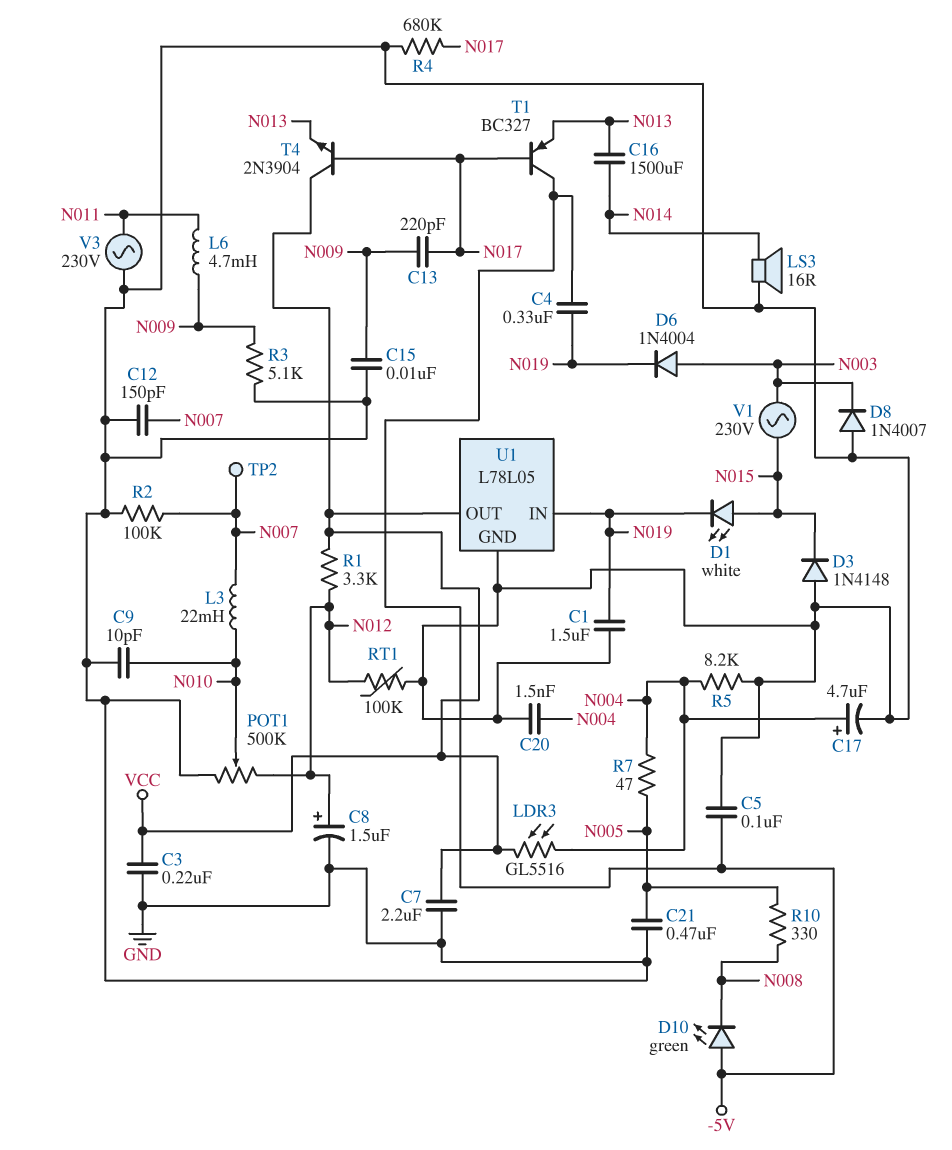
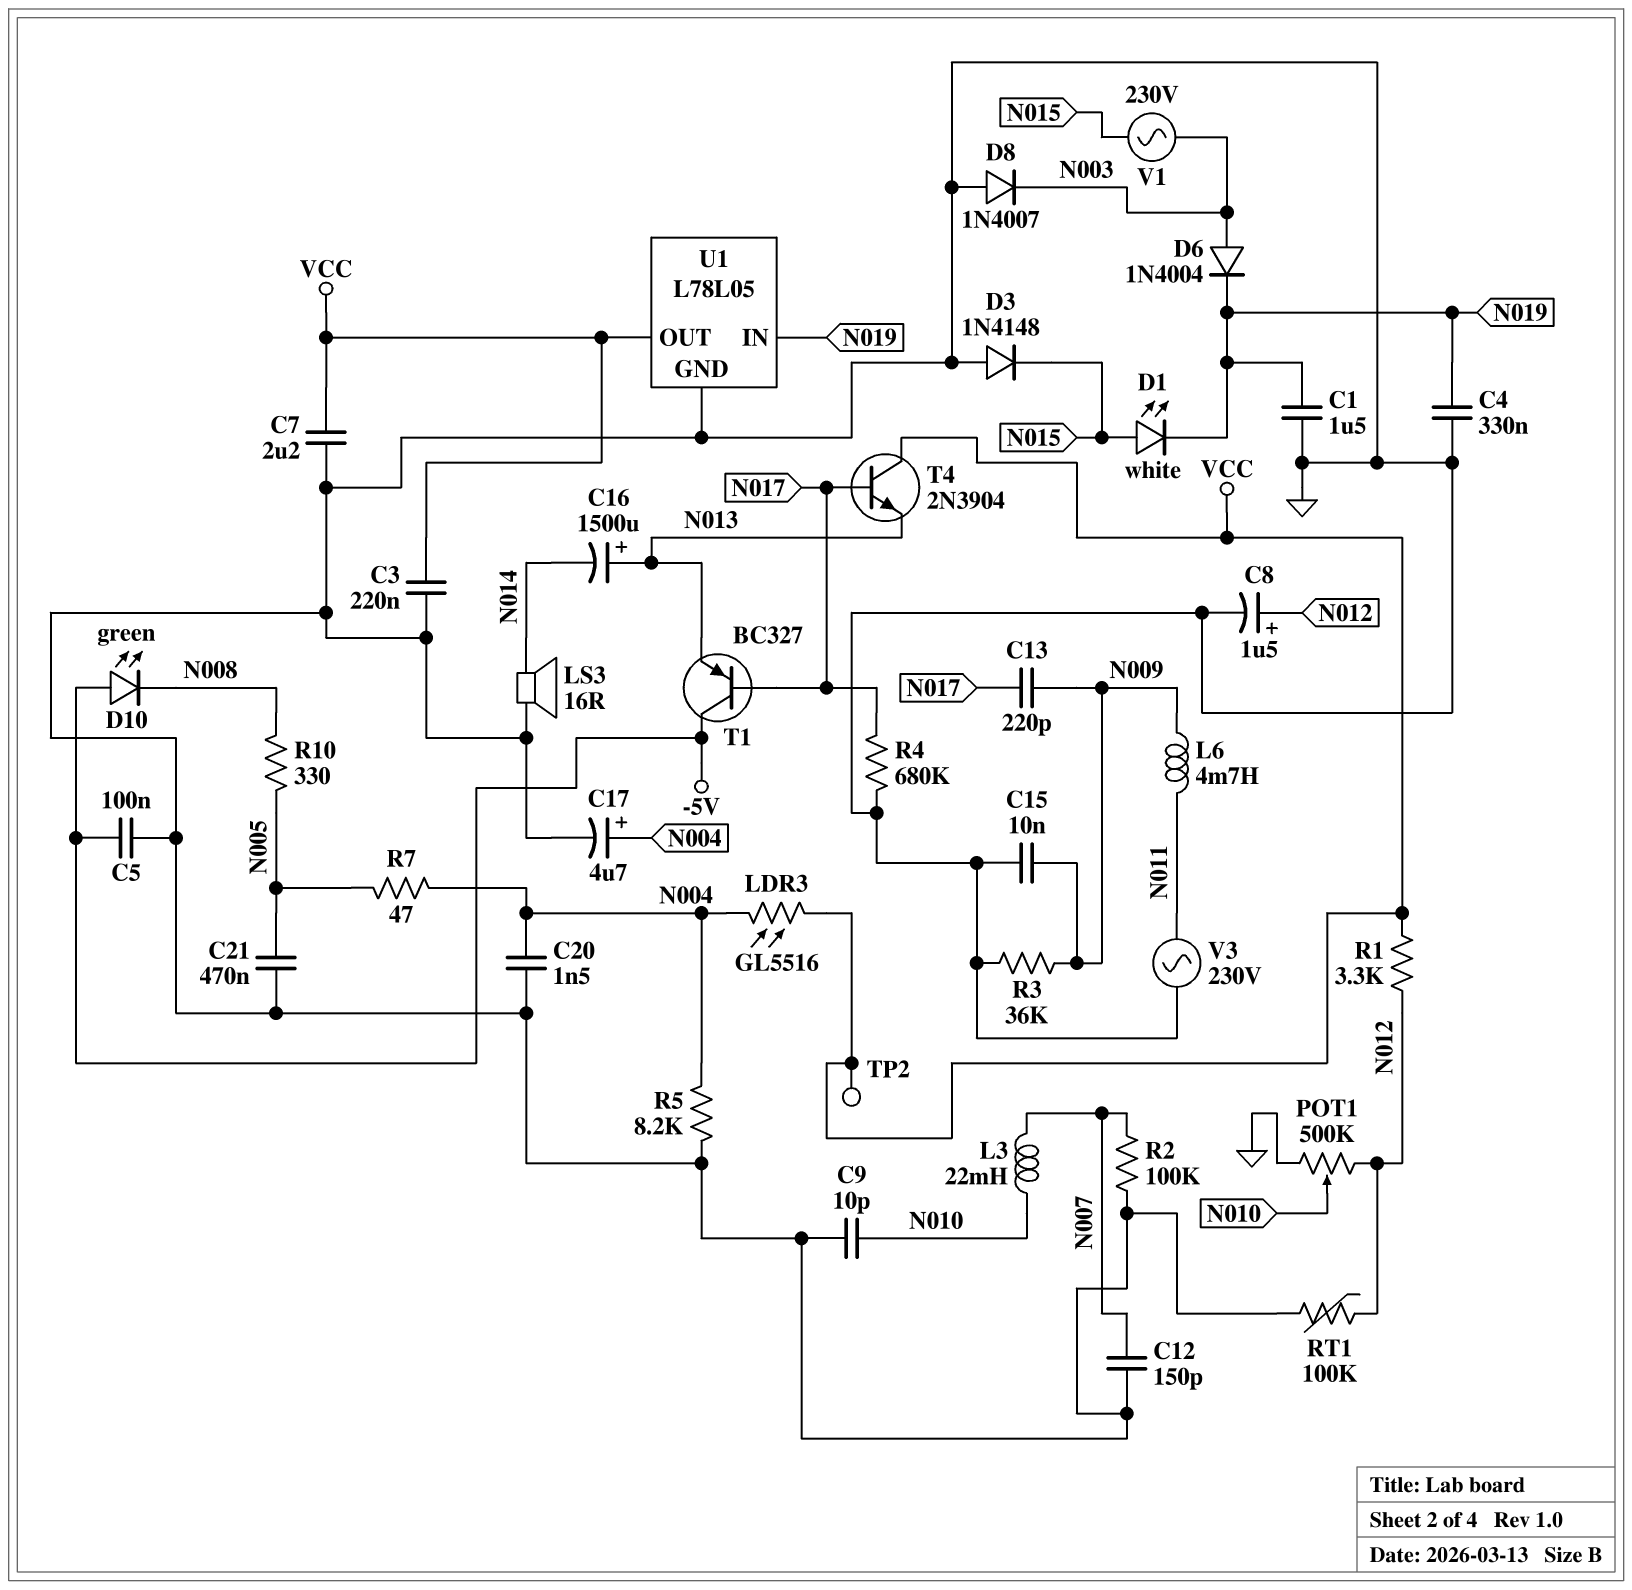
C4: 330nF (-5V, N019) -> 330nF (GND, N019)
C16: 1500uF (N013, N014) -> 1500uF (plus N013, minus N014)
R3: 5.1k (GND, N009) -> 36k (GND, N009)
TP2: test point (N007) -> test point (VCC)

